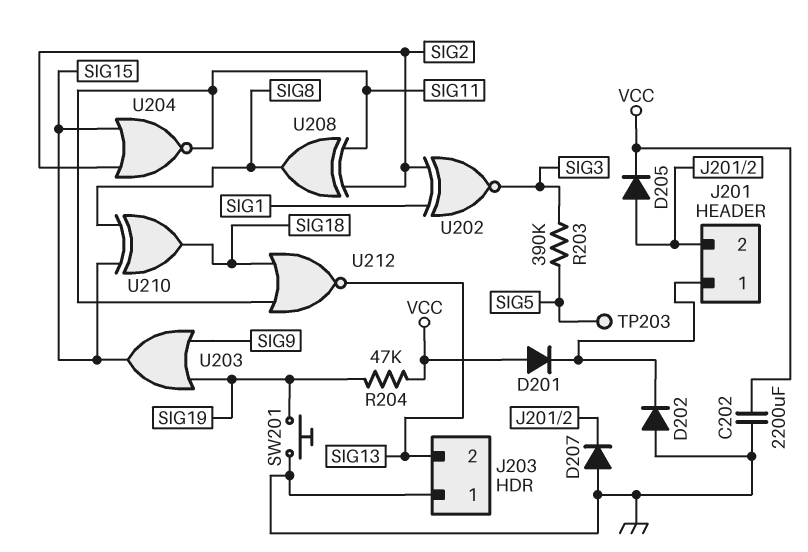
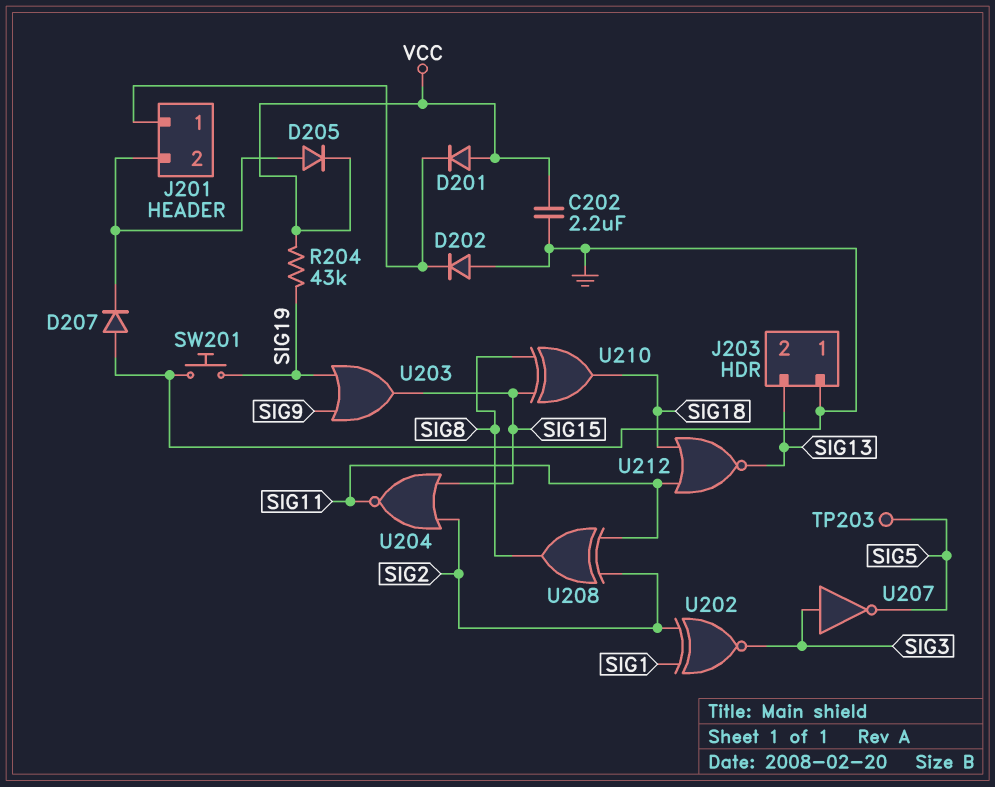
C202: 2200uF (GND, VCC) -> 2.2uF (GND, VCC)
R203: 390k (SIG3, SIG5) -> none
R204: 47k (SIG19, VCC) -> 43k (SIG19, VCC)
U207: none -> NOT (in SIG3, out SIG5)

